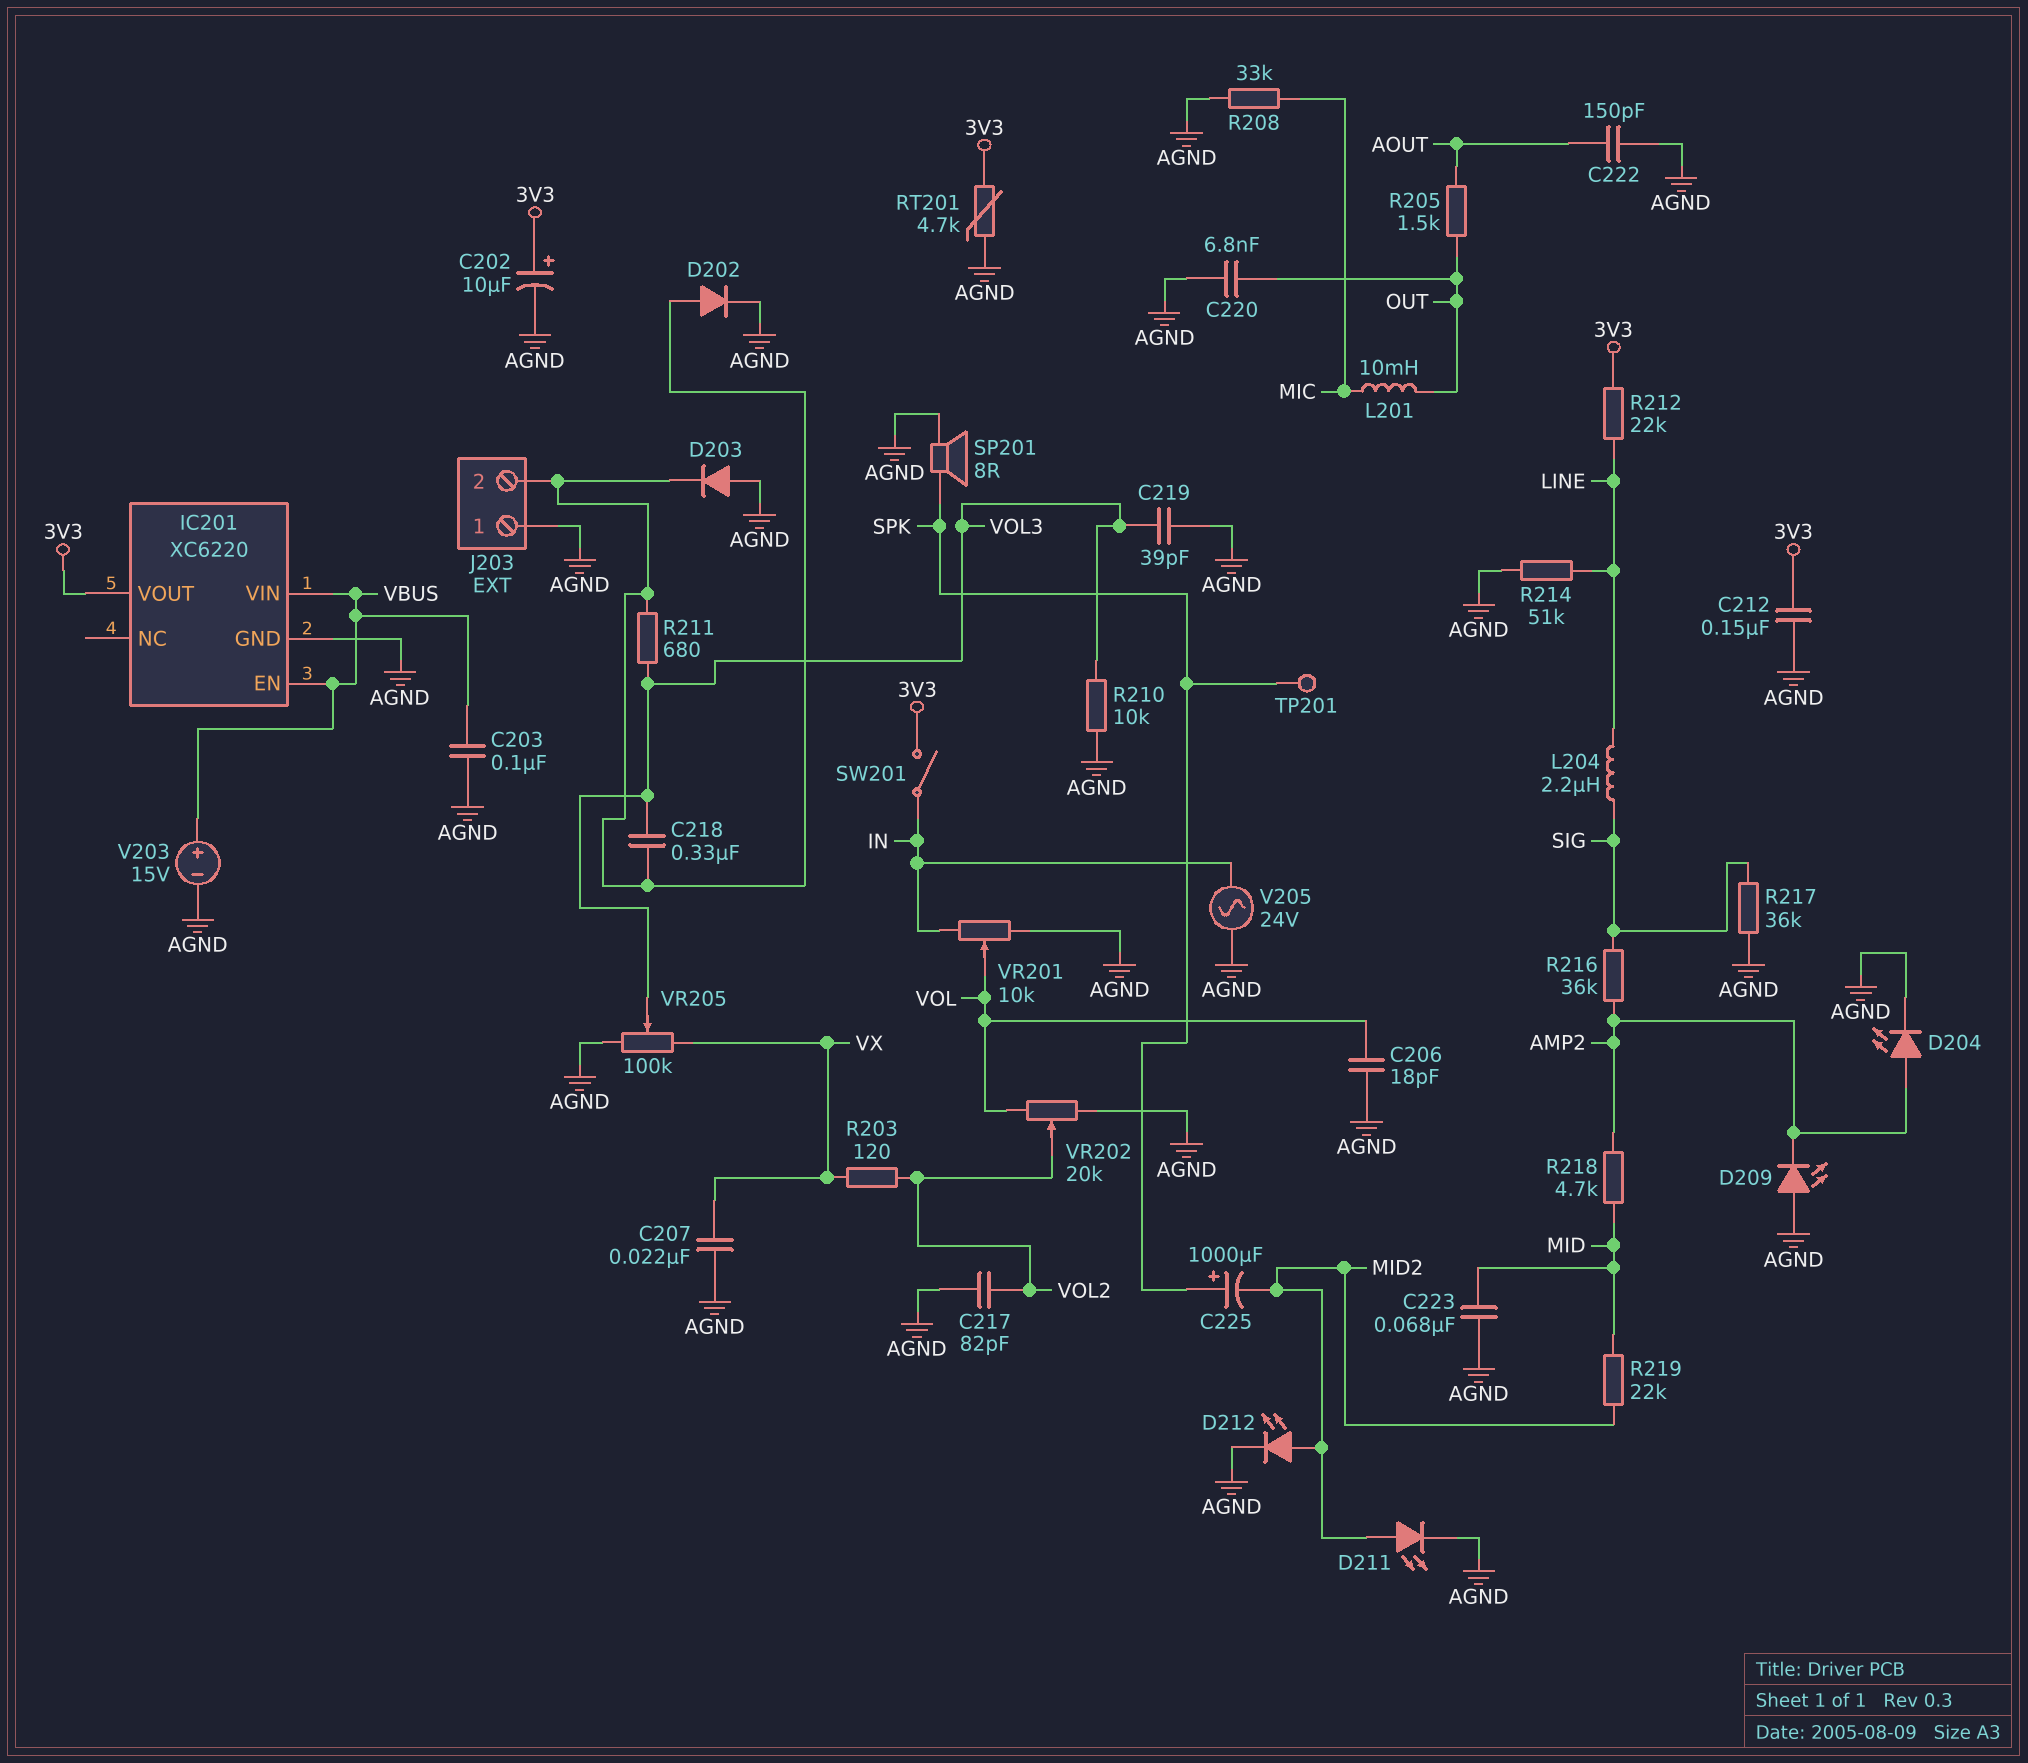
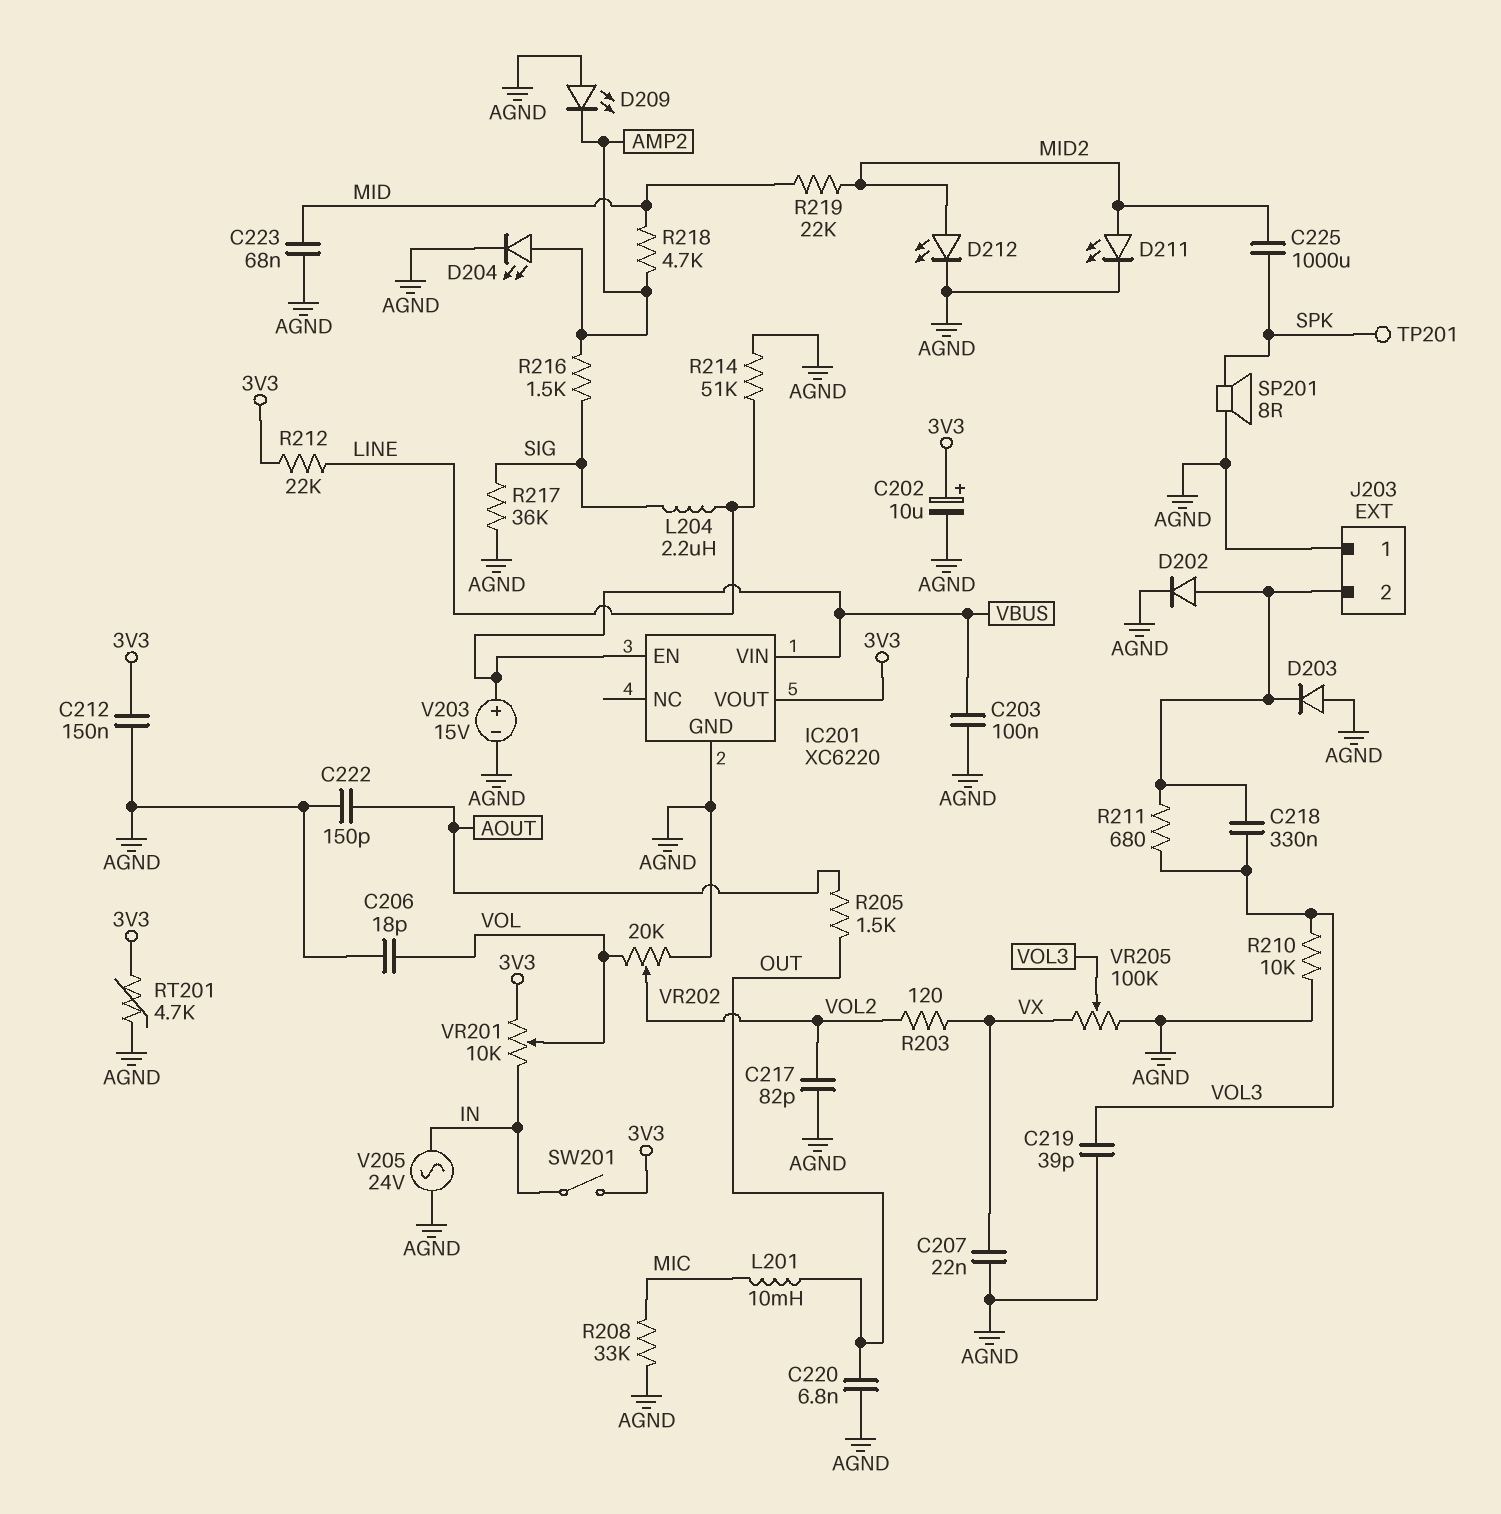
C225: 1000uF (plus SPK, minus MID2) -> 1000uF (MID2, SPK)
R216: 36k (AMP2, SIG) -> 1.5k (AMP2, SIG)
VR201: 10k (AGND, IN, wiper VOL) -> 10k (3V3, IN, wiper VOL)

